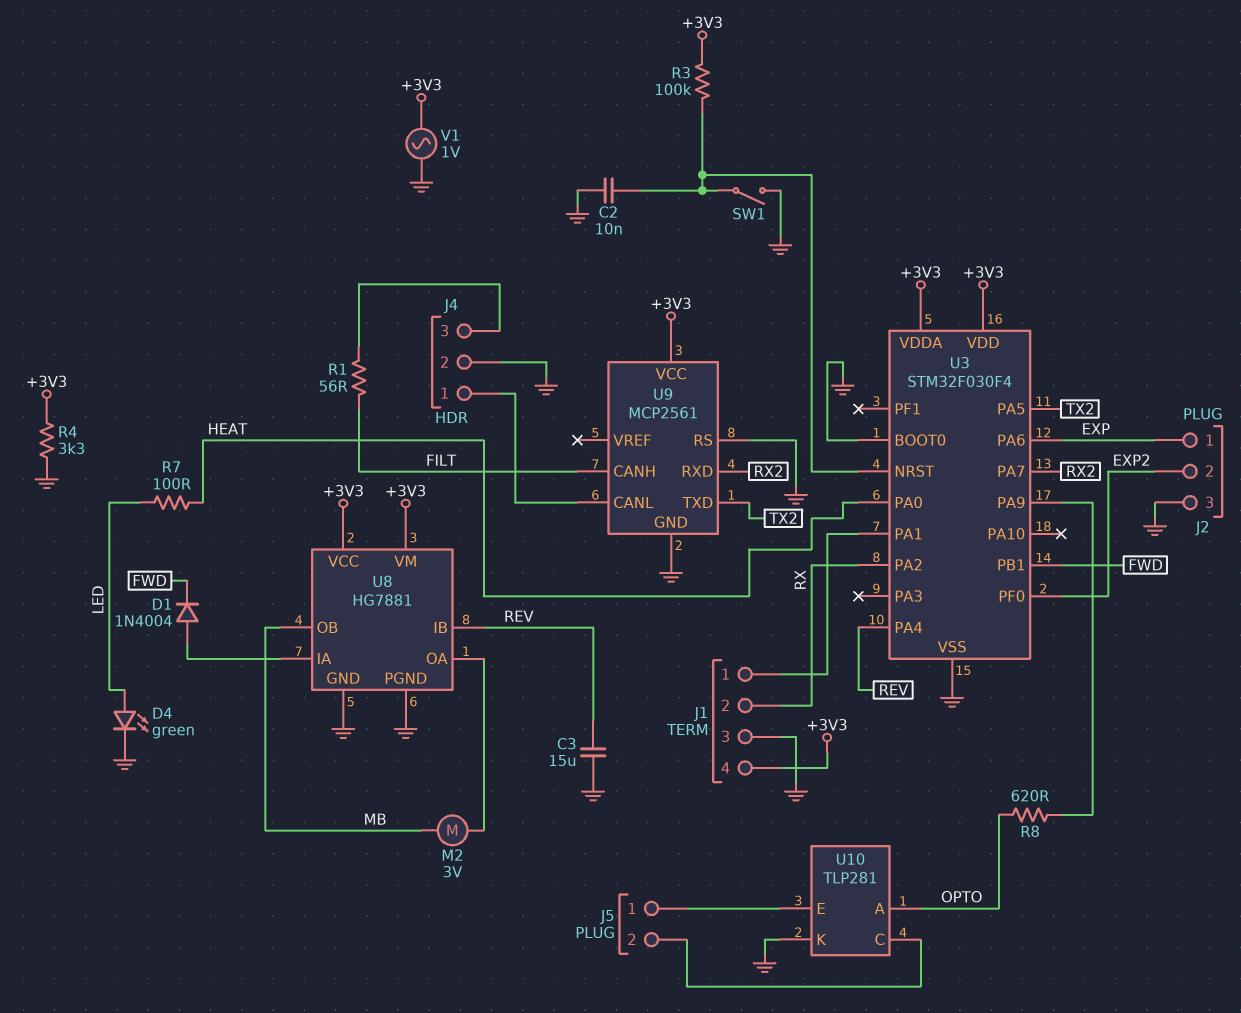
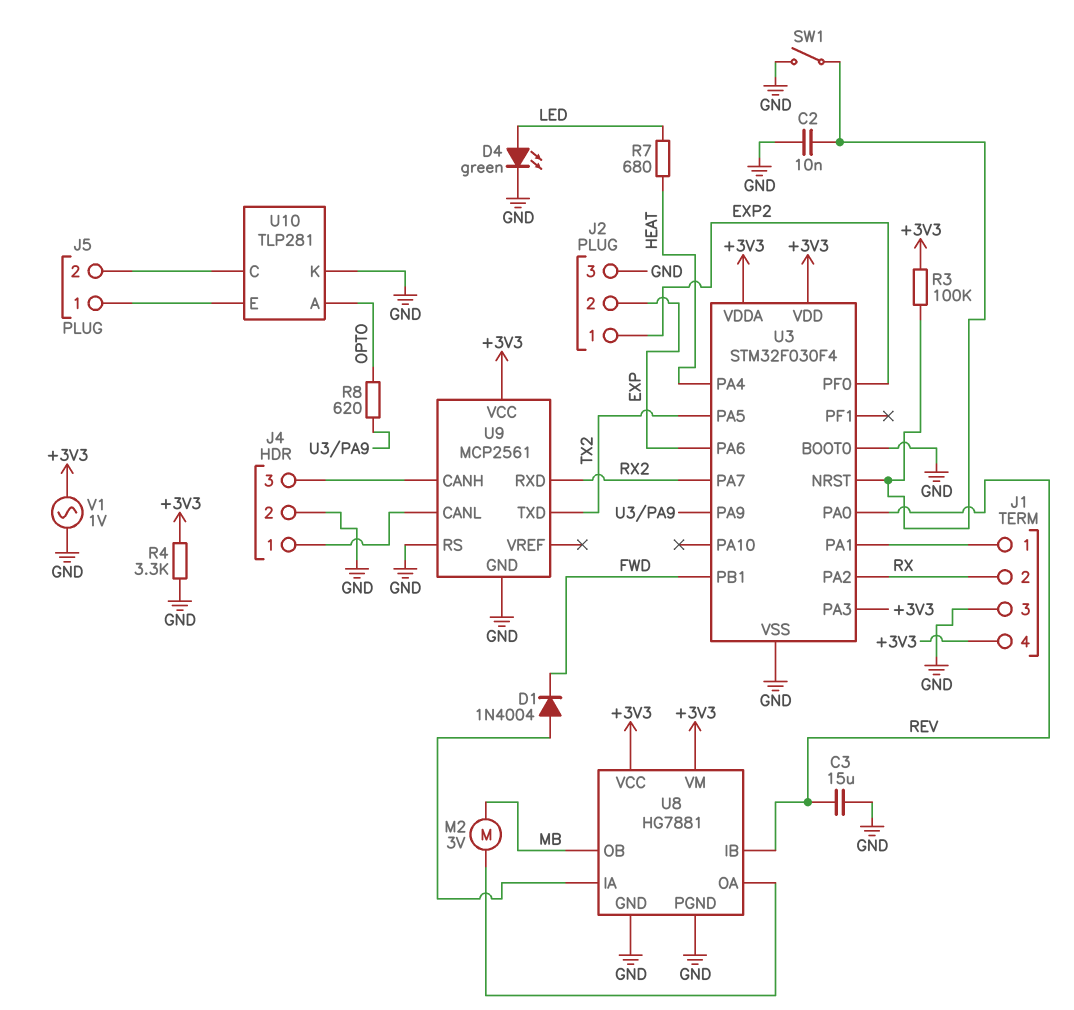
J2 pin 1: EXP -> EXP2
J2 pin 2: EXP2 -> EXP
R1: 56 (FILT, J4/3) -> none
R7: 100 (HEAT, LED) -> 680 (HEAT, LED)
U3 pin PA0: HEAT -> REV
U3 pin PA3: none -> +3V3
U3 pin PA4: REV -> HEAT
U9 pin CANH: FILT -> J4/3

